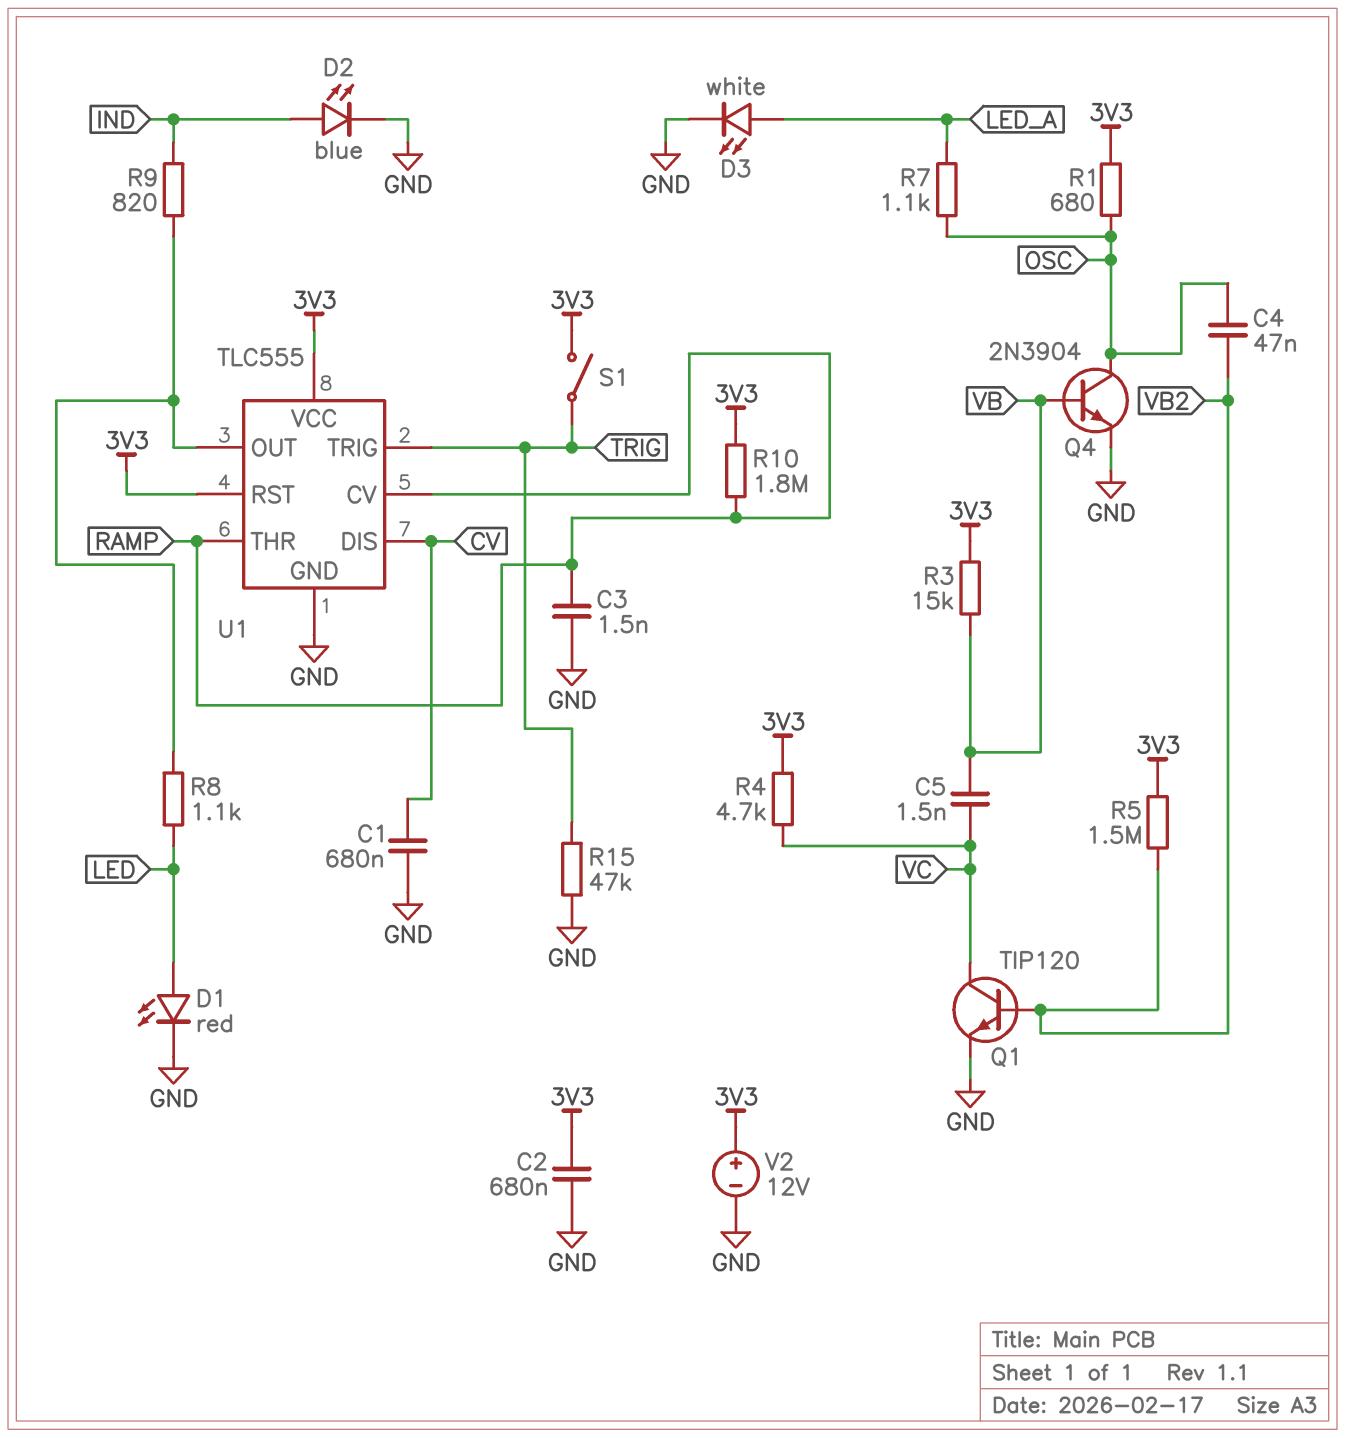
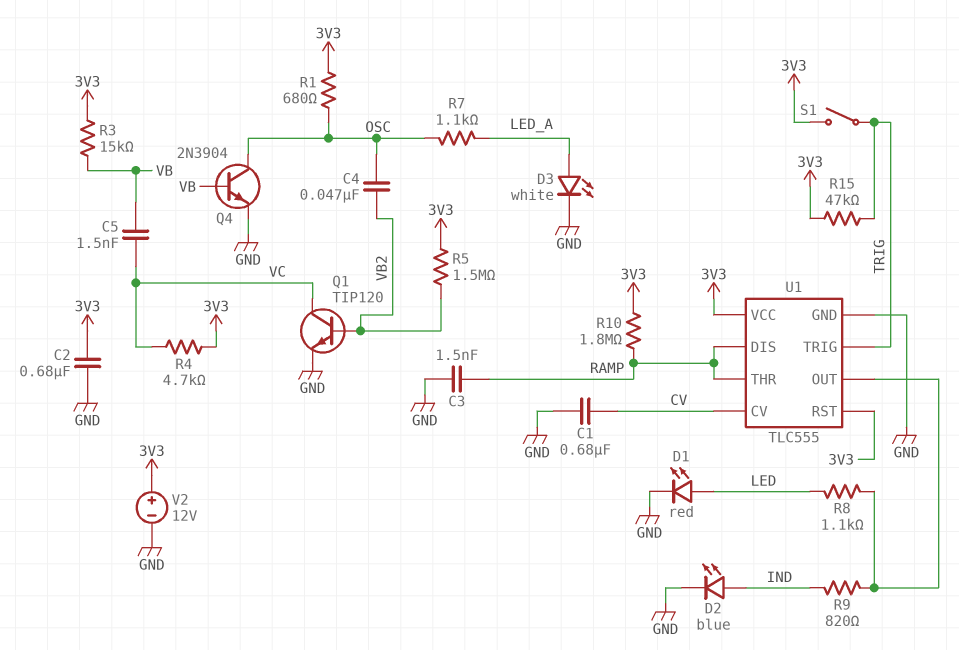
R15: 47k (GND, TRIG) -> 47k (3V3, TRIG)
U1 pin CV: RAMP -> CV
U1 pin DIS: CV -> RAMP

